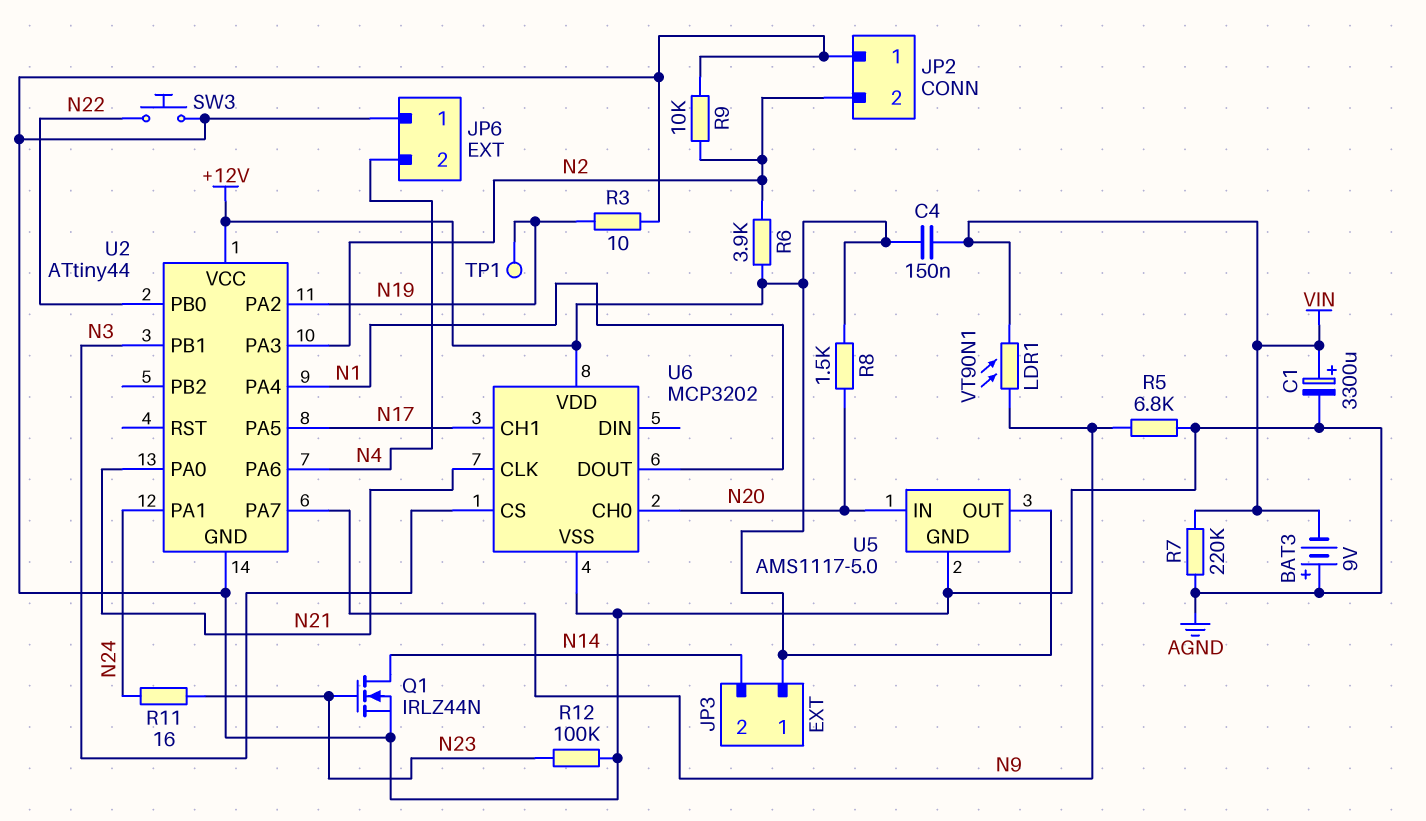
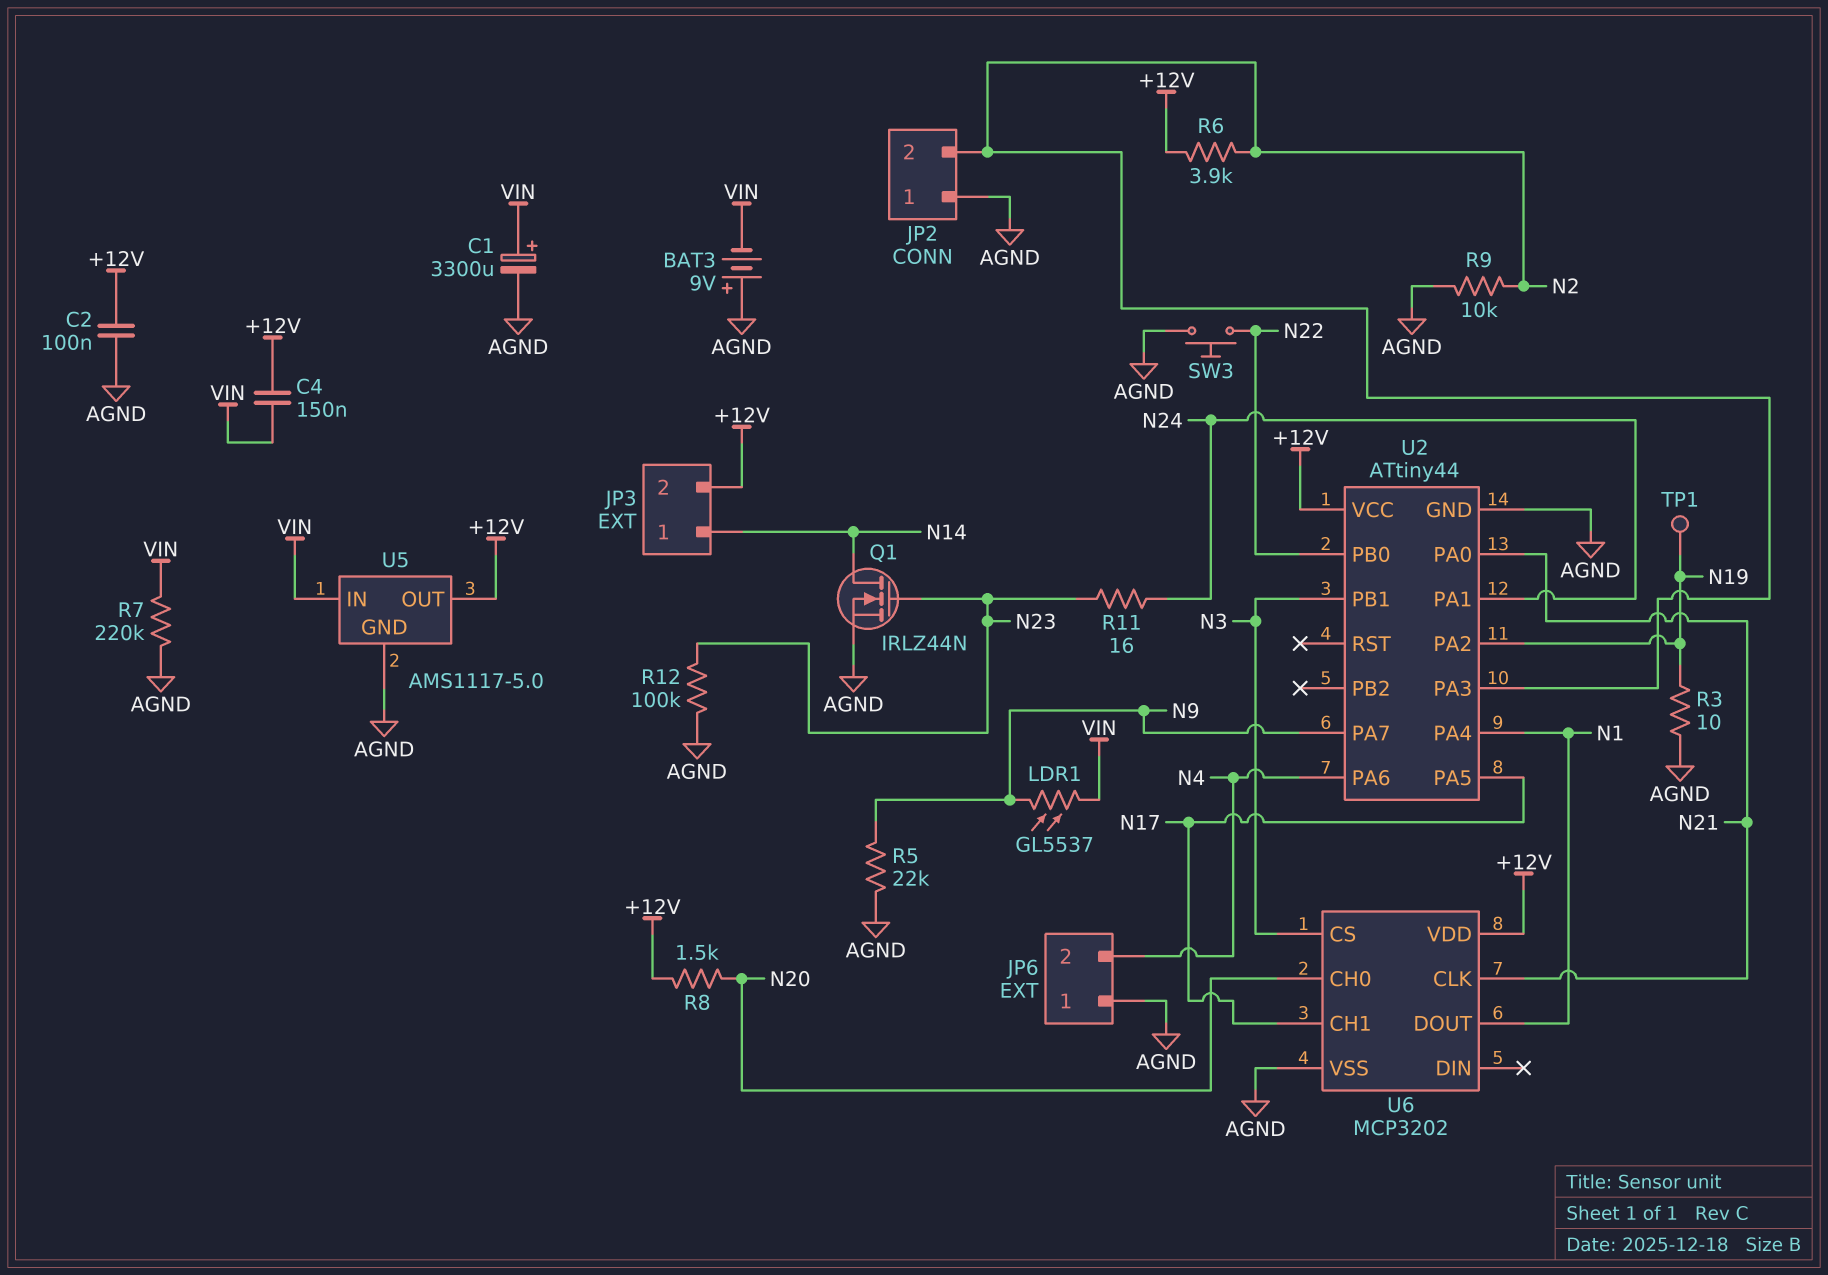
C2: none -> 100nF (+12V, AGND)
JP3 pin 1: +12V -> N14
JP3 pin 2: N14 -> +12V
LDR1: VT90N1 (N9, VIN) -> GL5537 (N9, VIN)
R5: 6.8k (AGND, N9) -> 22k (AGND, N9)
U5 pin IN: N20 -> VIN

